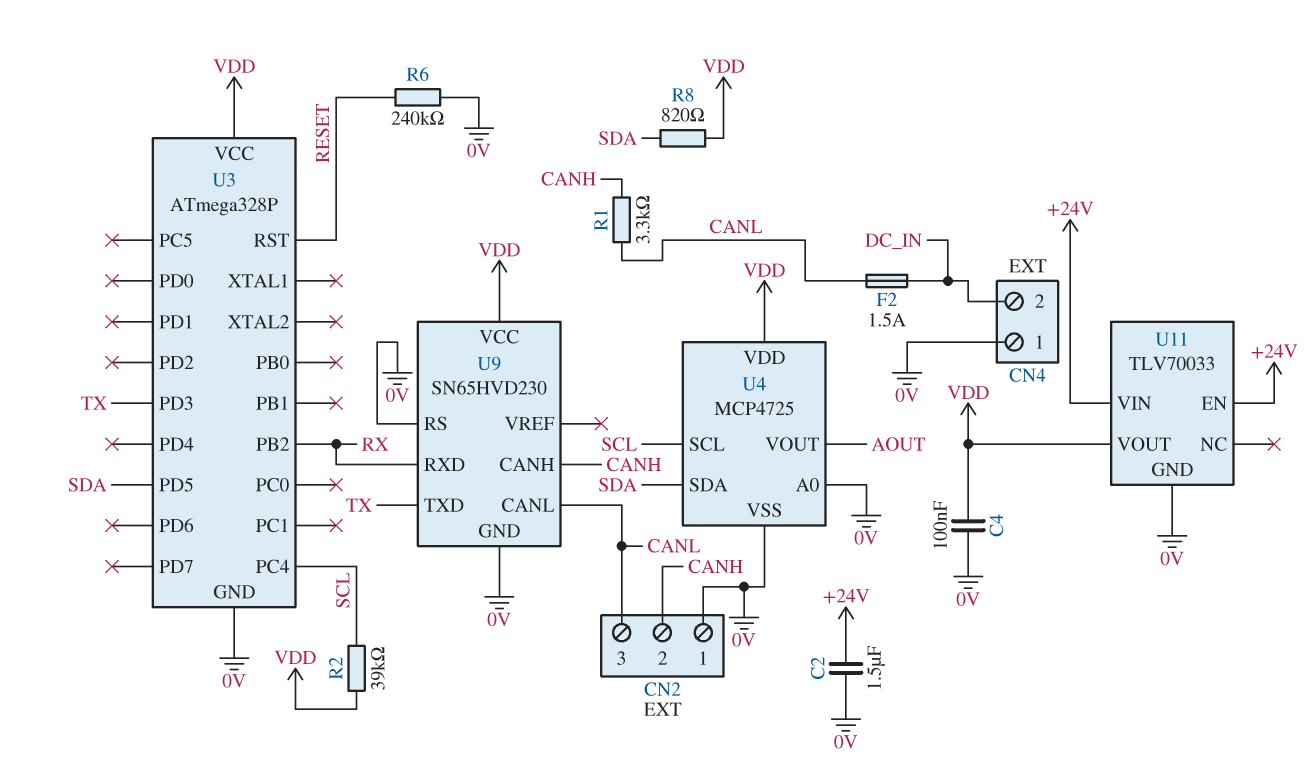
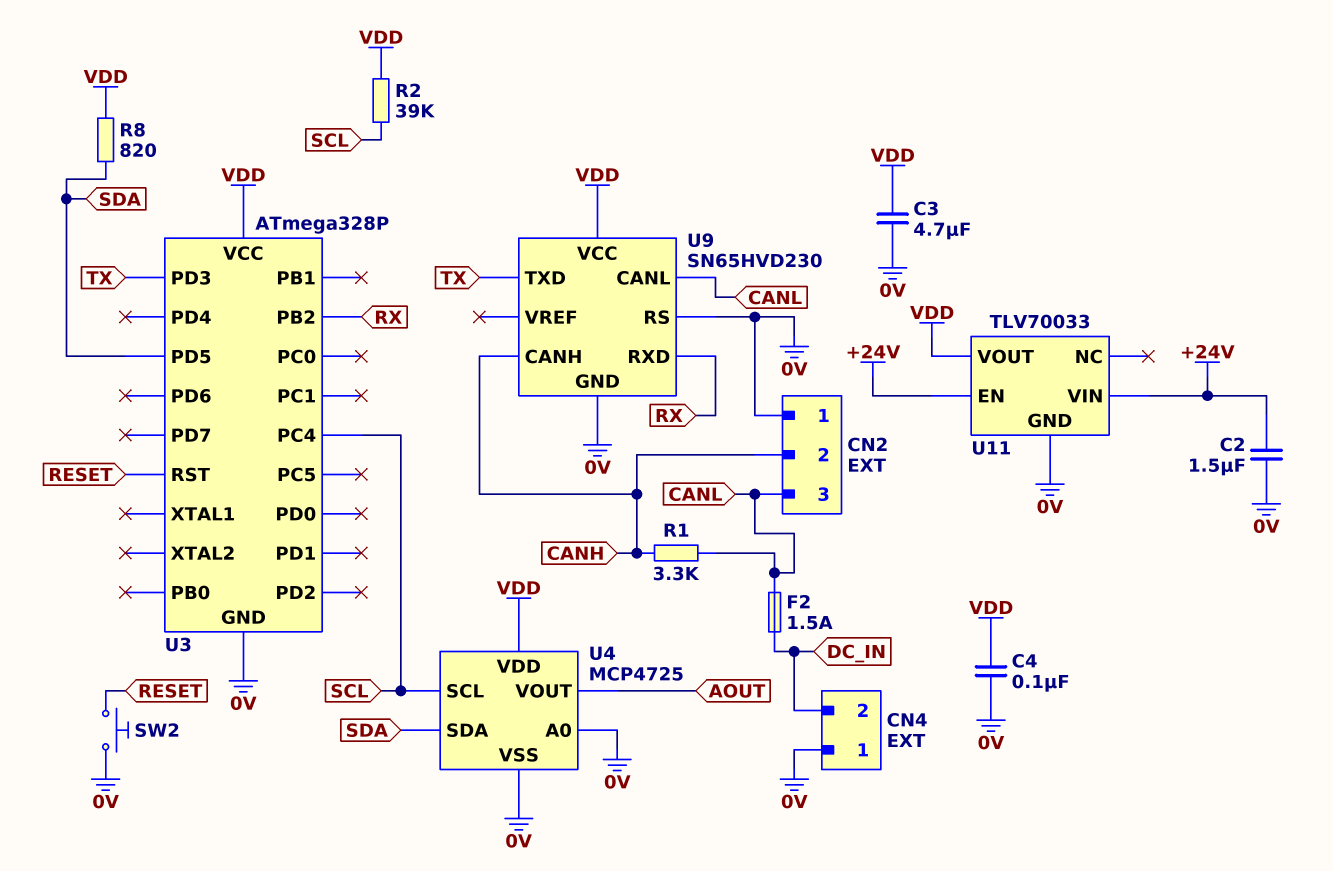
C3: none -> 4.7uF (0V, VDD)
R6: 240k (0V, RESET) -> none
SW2: none -> button (0V, RESET)

